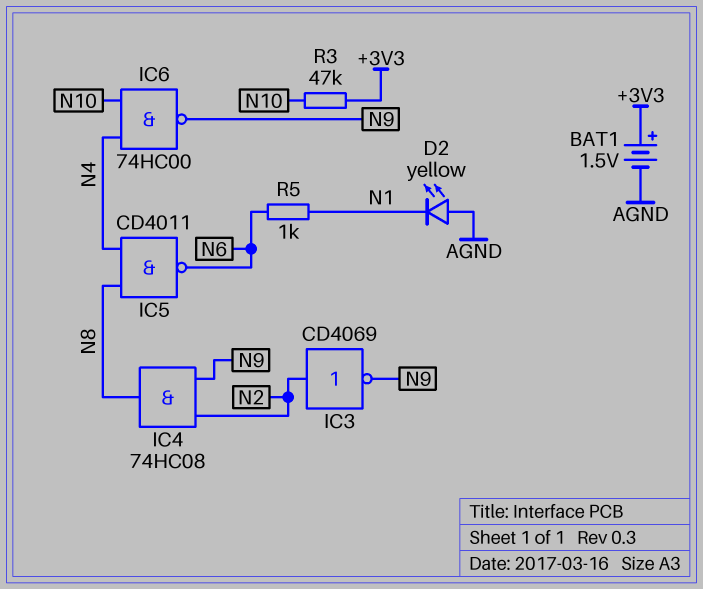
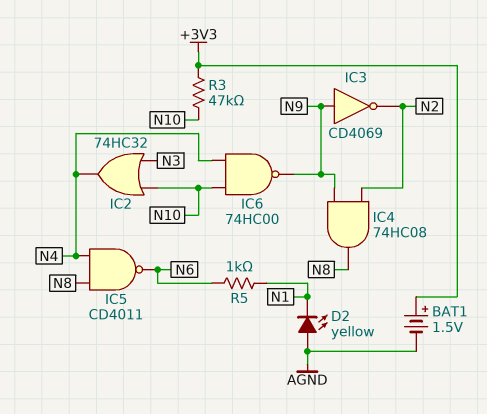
IC2: none -> OR 74HC32 (in N3, in N10, out N4)
IC3: NOT CD4069 (in N2, out N9) -> NOT CD4069 (in N9, out N2)

